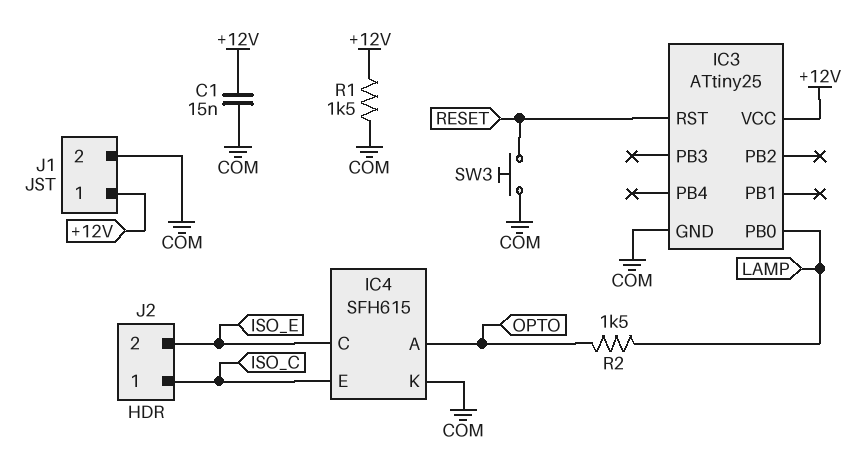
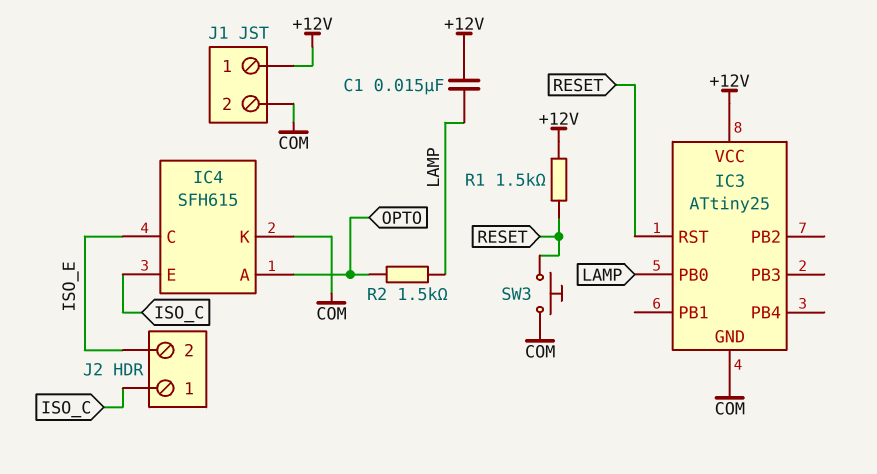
C1: 15nF (+12V, COM) -> 15nF (+12V, LAMP)
R1: 1.5k (+12V, COM) -> 1.5k (+12V, RESET)

